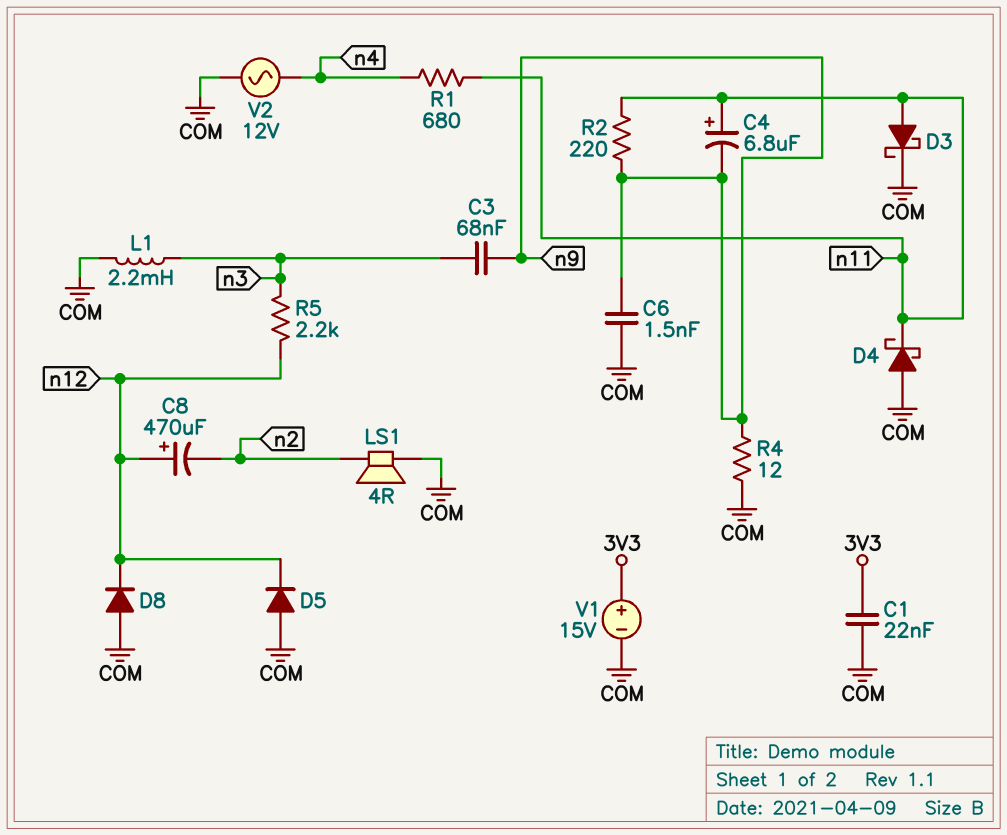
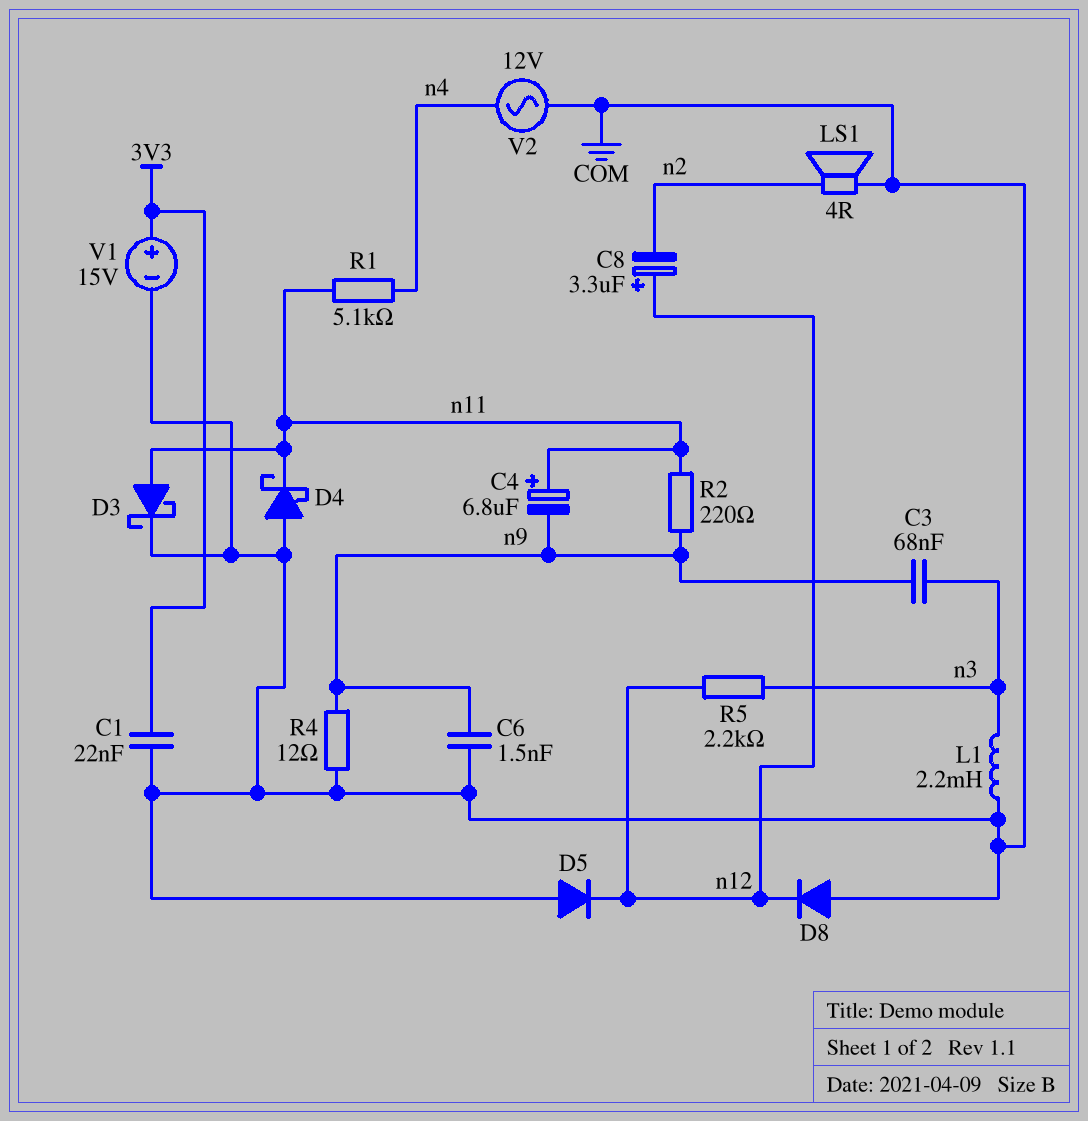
C8: 470uF (plus n12, minus n2) -> 3.3uF (plus n12, minus n2)
R1: 680 (n4, n11) -> 5.1k (n4, n11)

